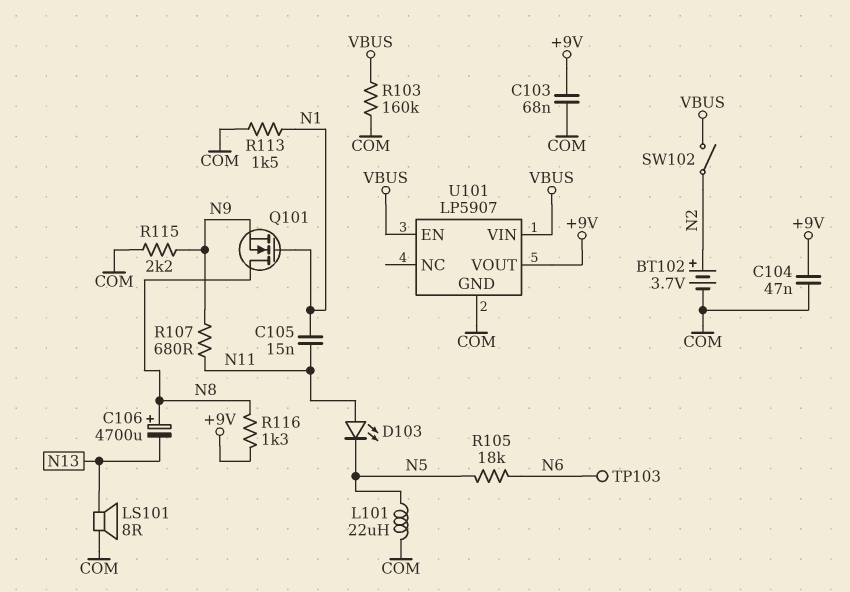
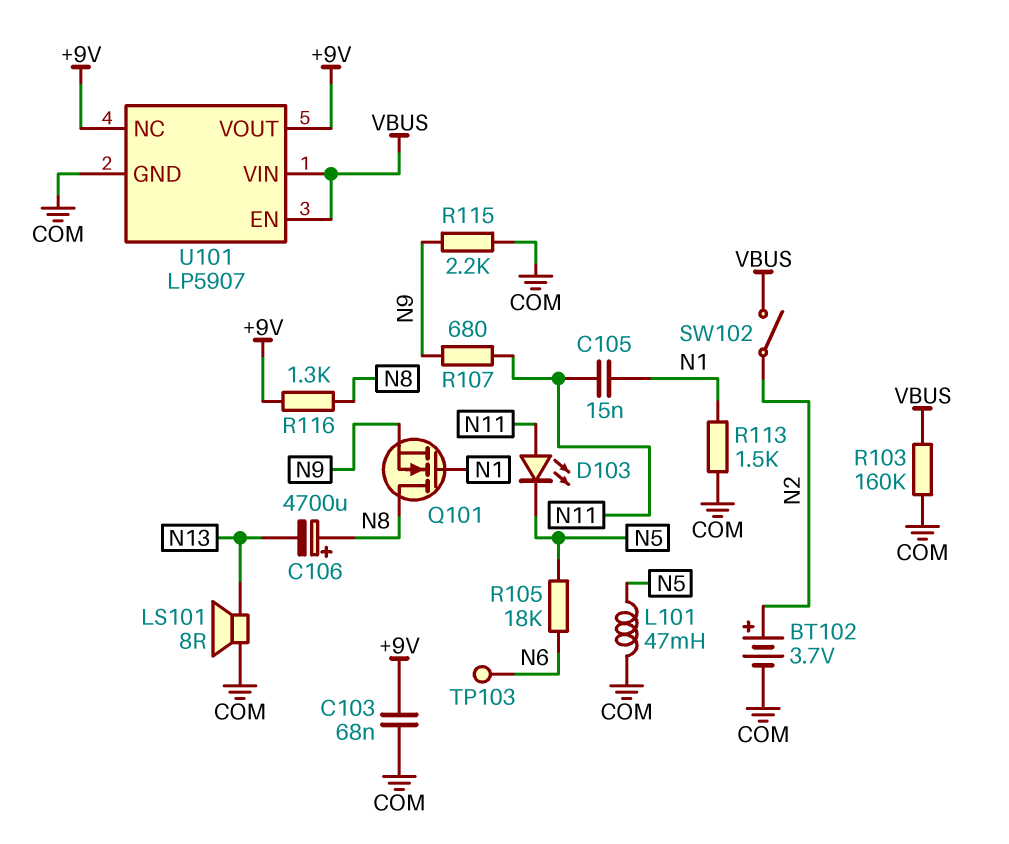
C104: 47nF (+9V, COM) -> none
L101: 22uH (COM, N5) -> 47mH (COM, N5)
U101 pin NC: none -> +9V

